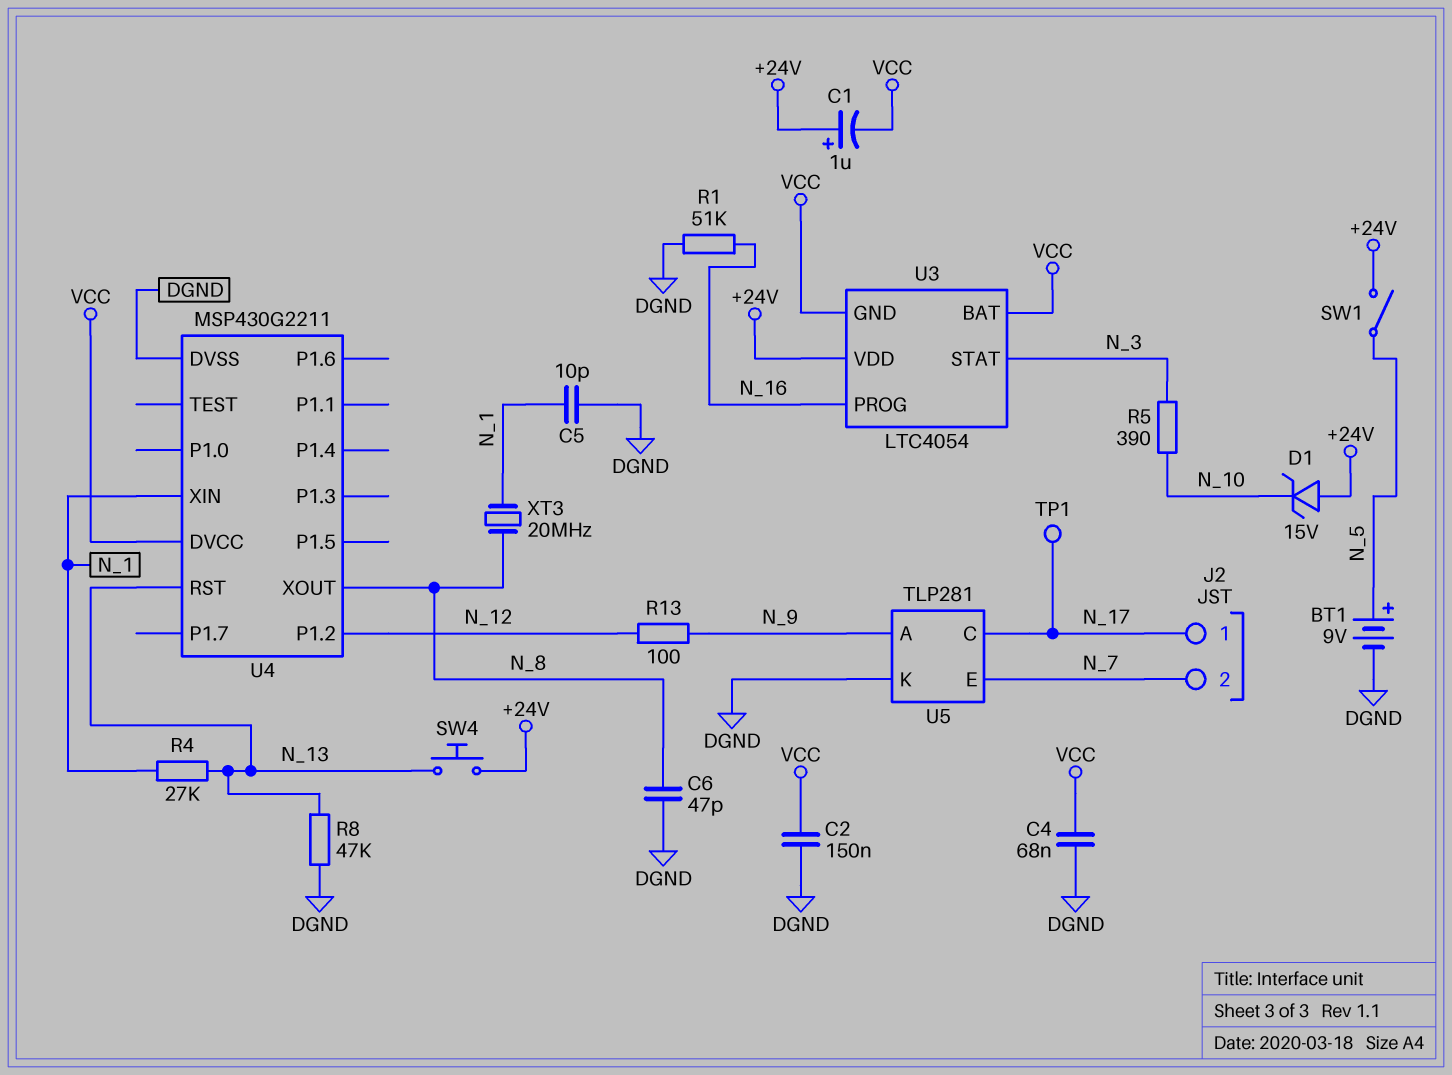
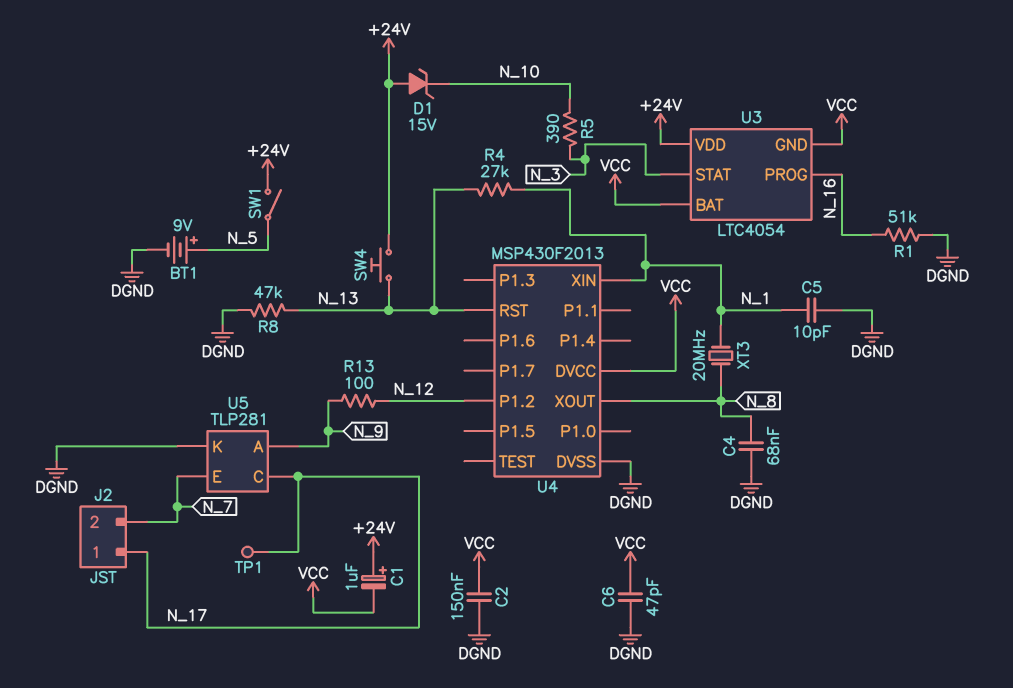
C4: 68nF (DGND, VCC) -> 68nF (DGND, N_8)
C6: 47pF (DGND, N_8) -> 47pF (DGND, VCC)
U4: MSP430G2211 -> MSP430F2013

